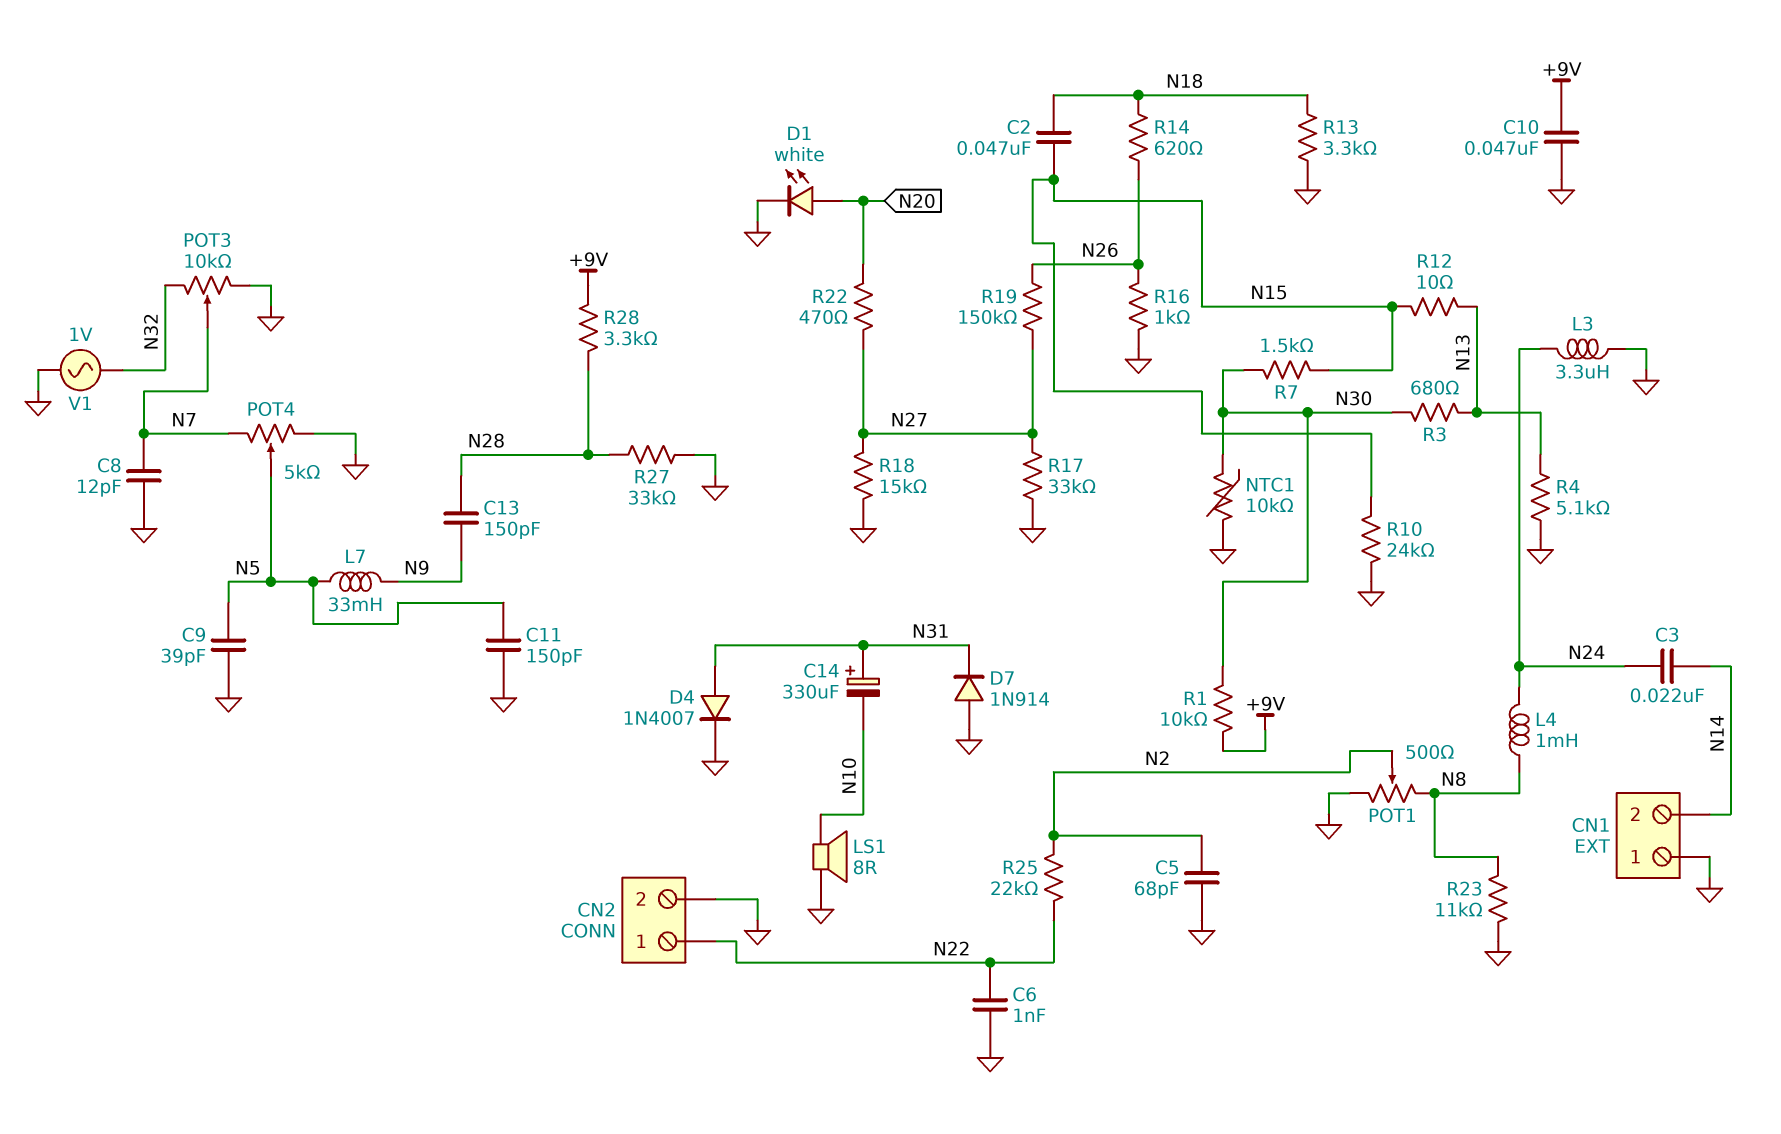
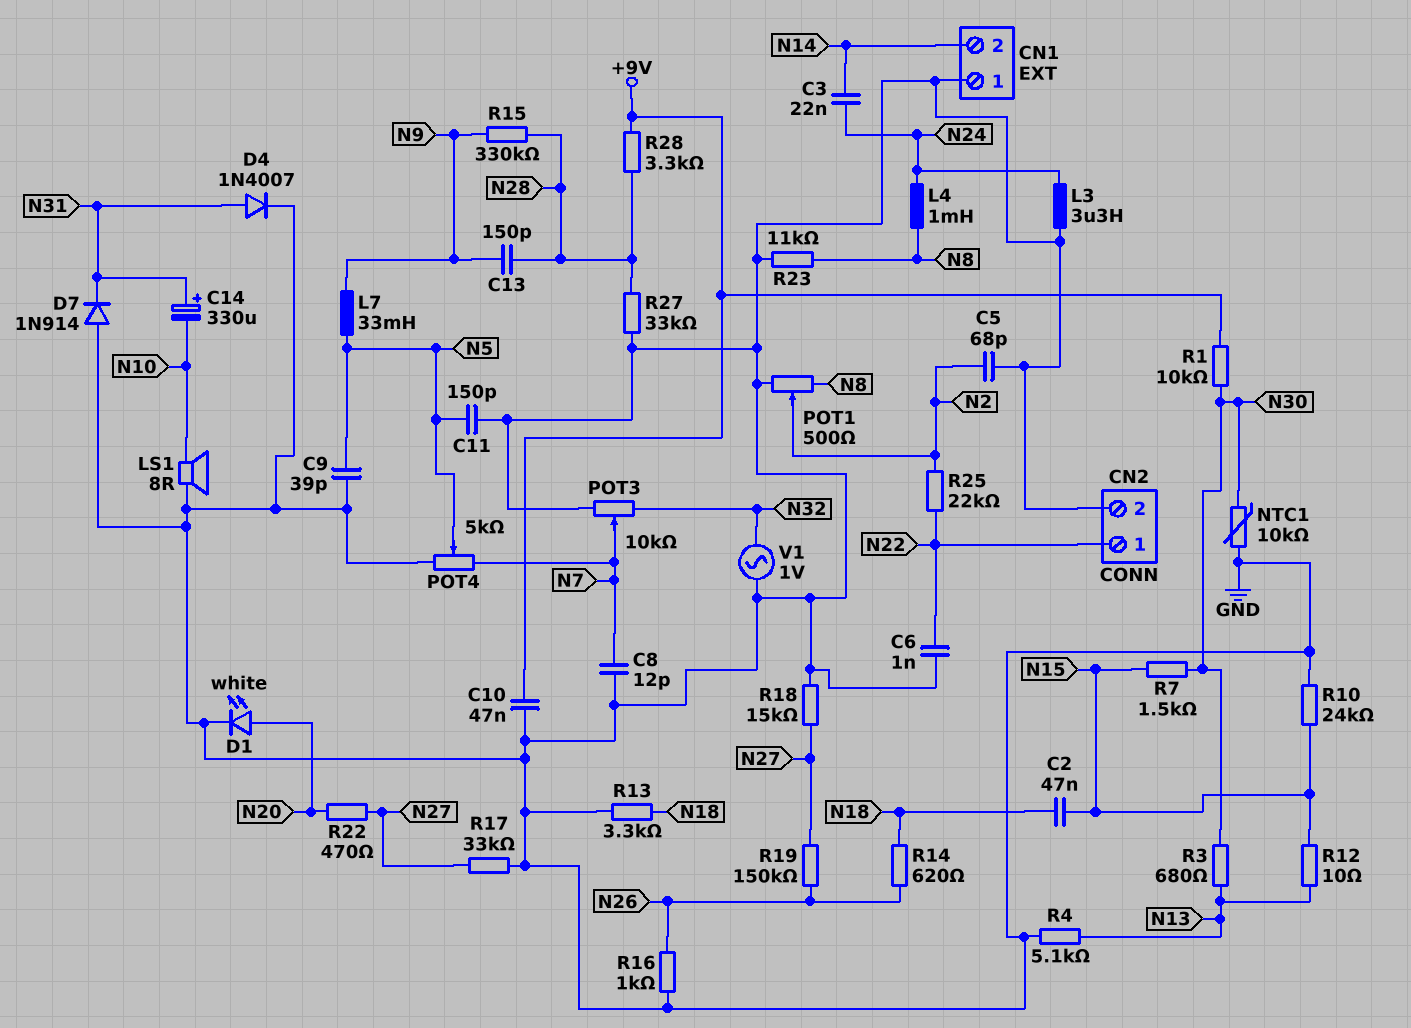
R15: none -> 330k (N9, N28)

